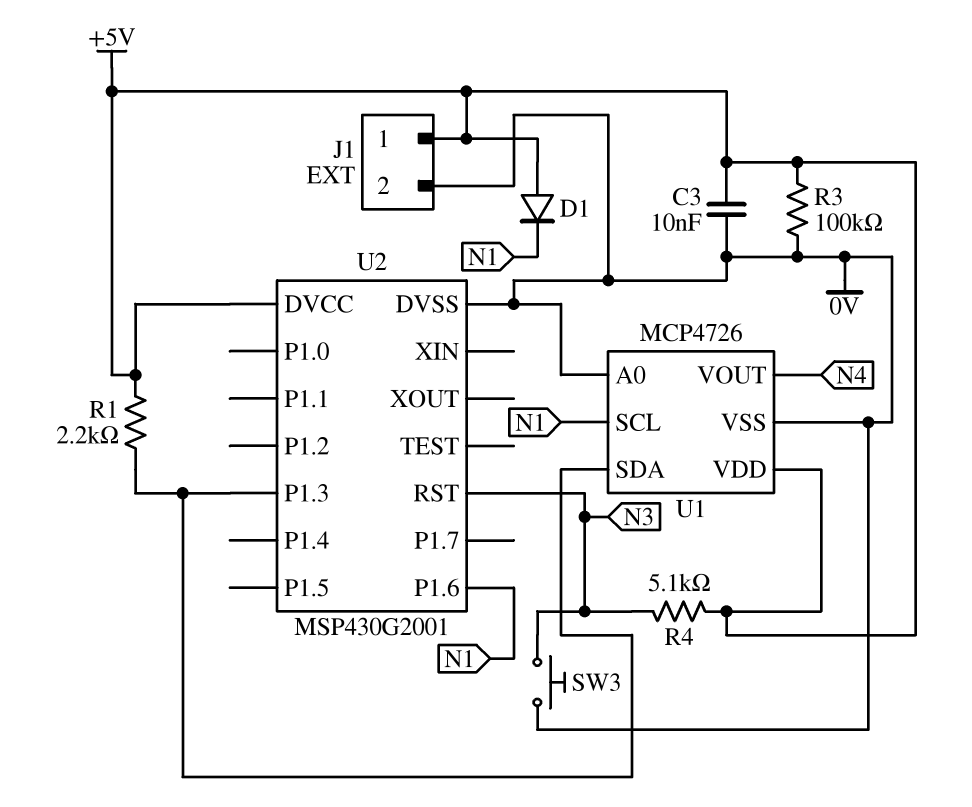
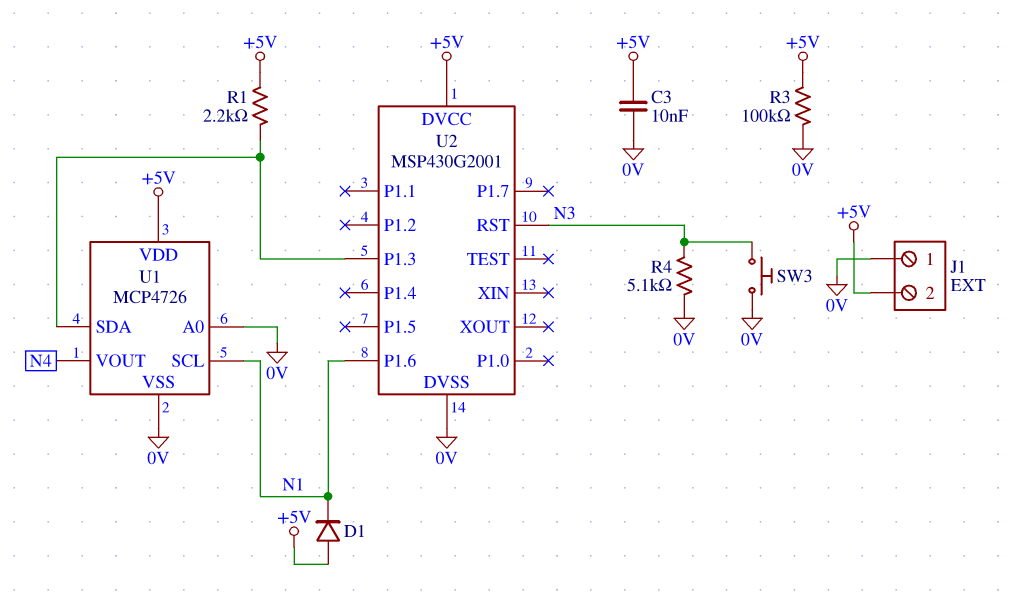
J1 pin 1: +5V -> 0V
J1 pin 2: 0V -> +5V
R4: 5.1k (+5V, N3) -> 5.1k (0V, N3)

